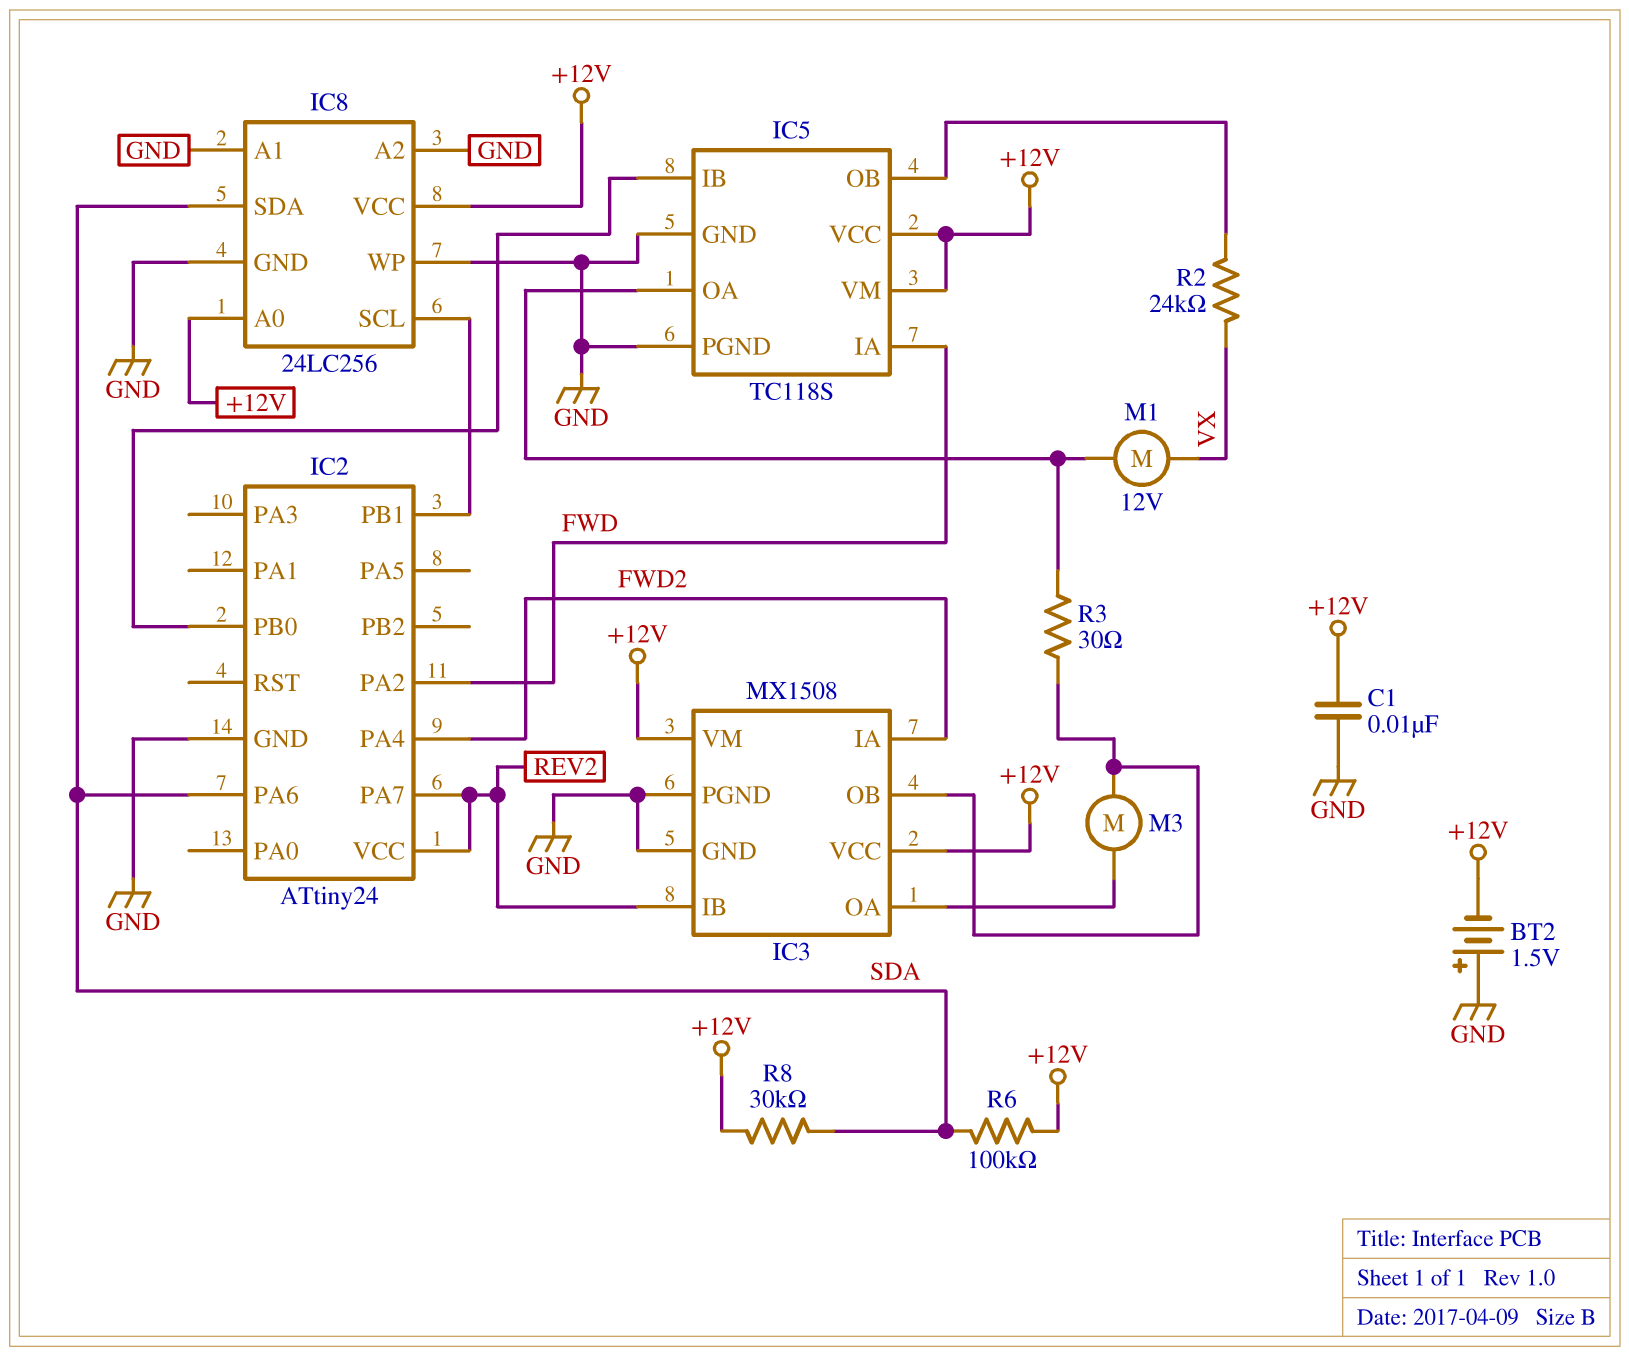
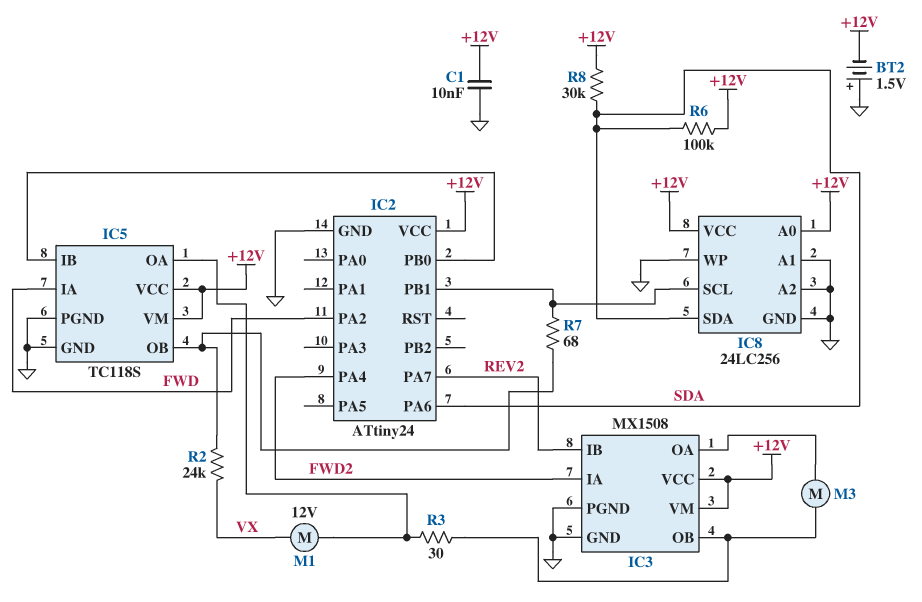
IC2 pin VCC: REV2 -> +12V
R7: none -> 68 (IC2/PB1, IC5/OB)

